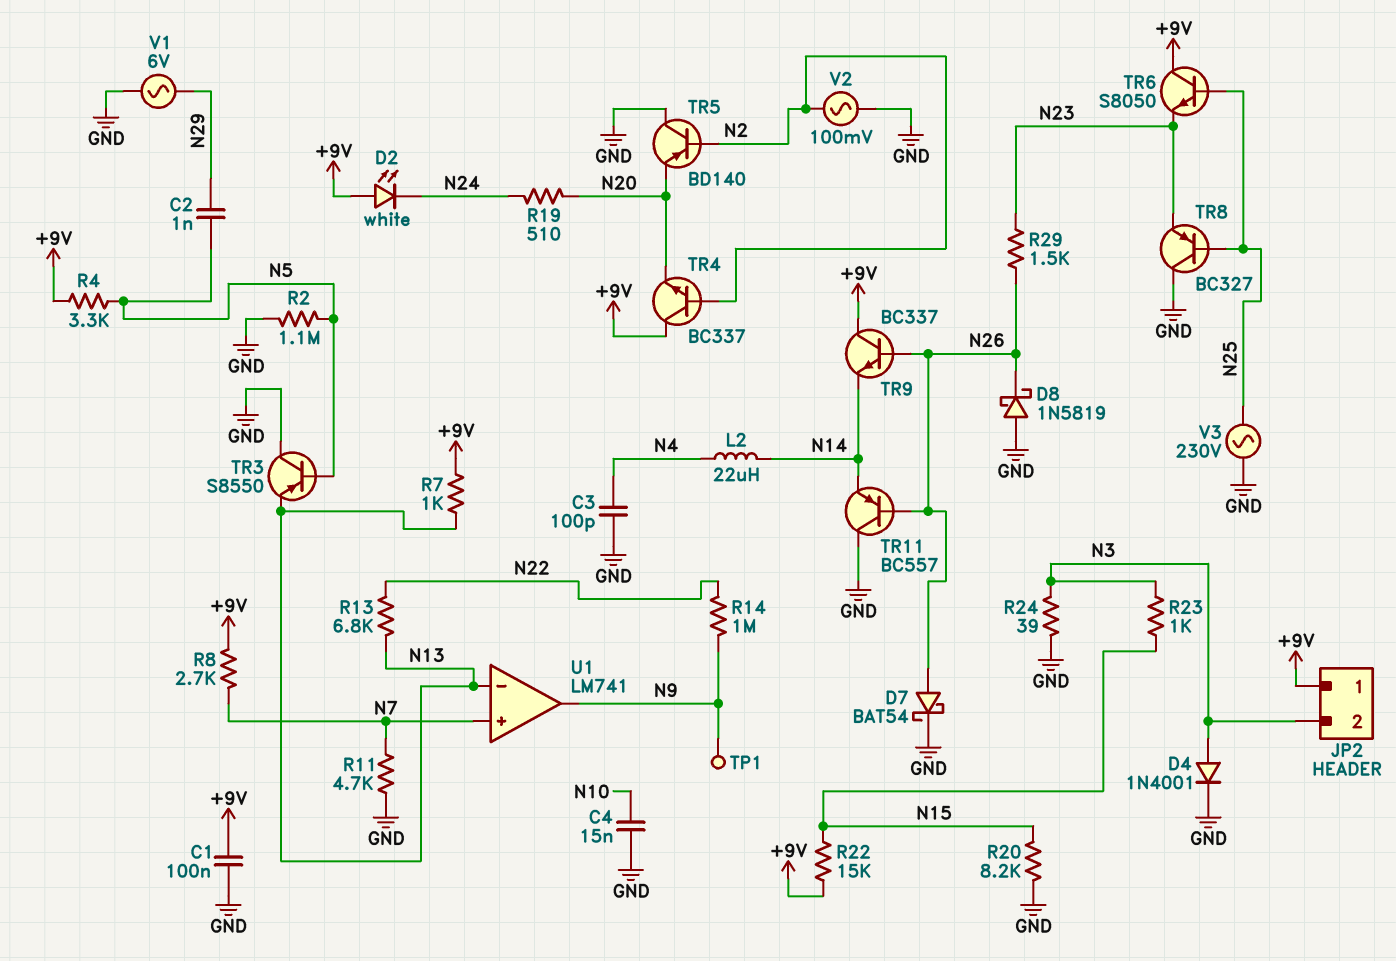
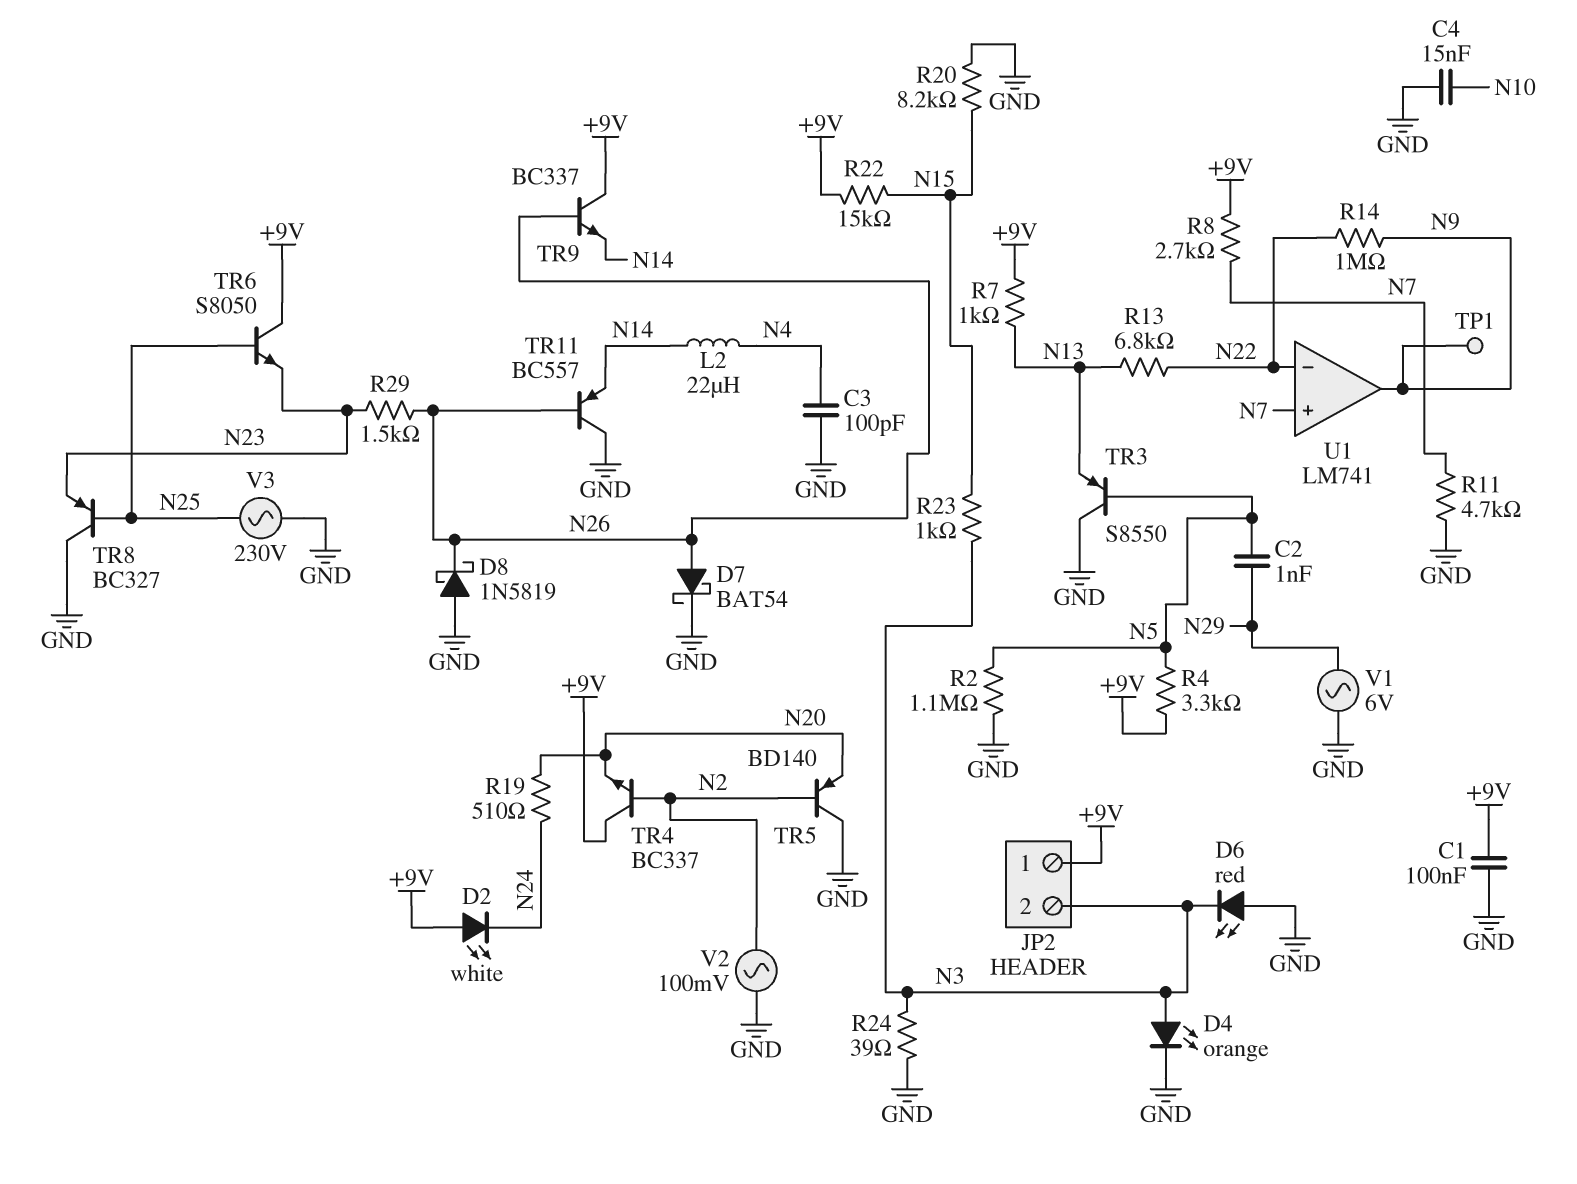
D4: diode 1N4001 (A N3, K GND) -> LED orange (A N3, K GND)
D6: none -> LED red (A GND, K N3)
U1 pin in-: N13 -> N22

